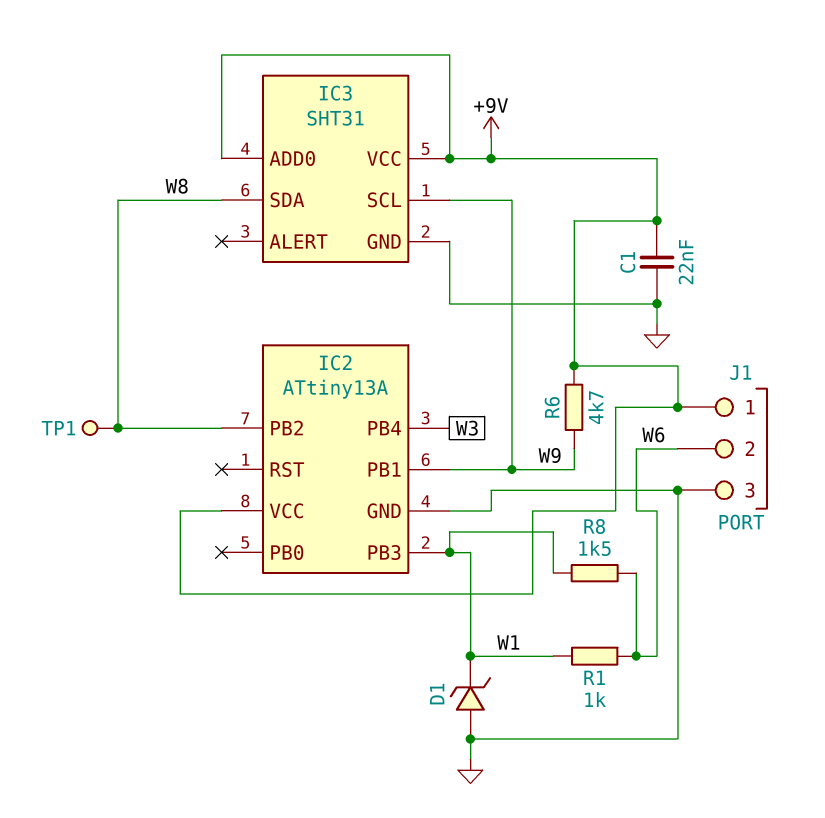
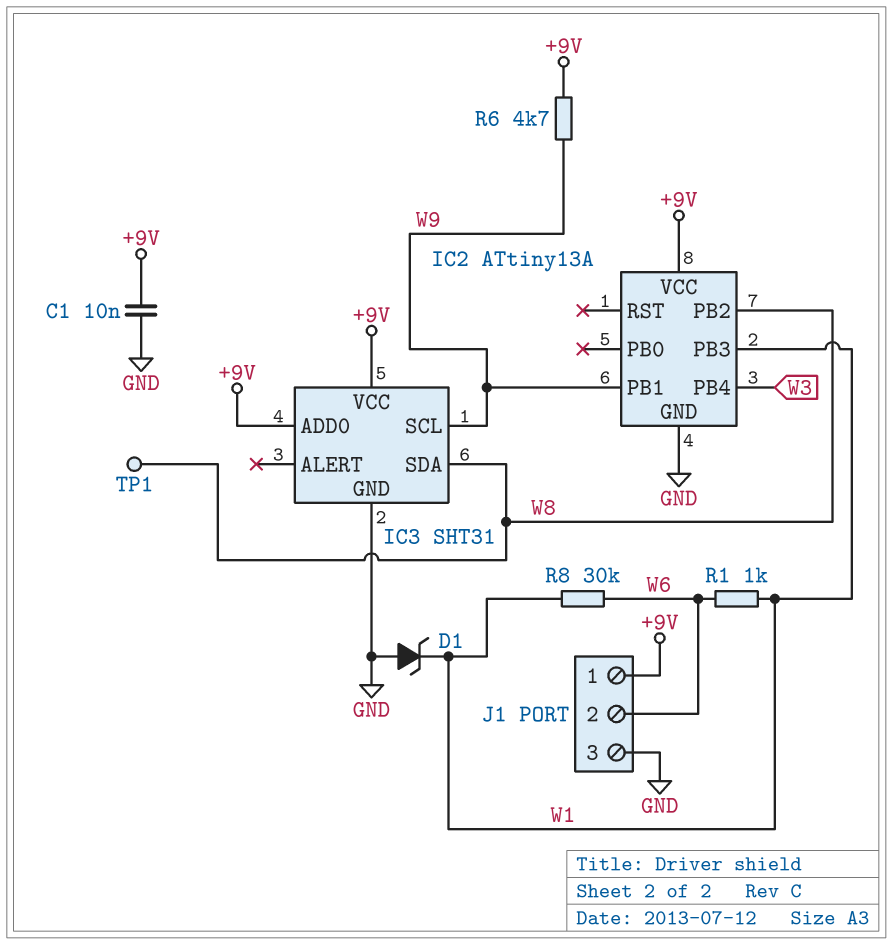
C1: 22nF (+9V, GND) -> 10nF (+9V, GND)
R8: 1.5k (W1, W6) -> 30k (W1, W6)

